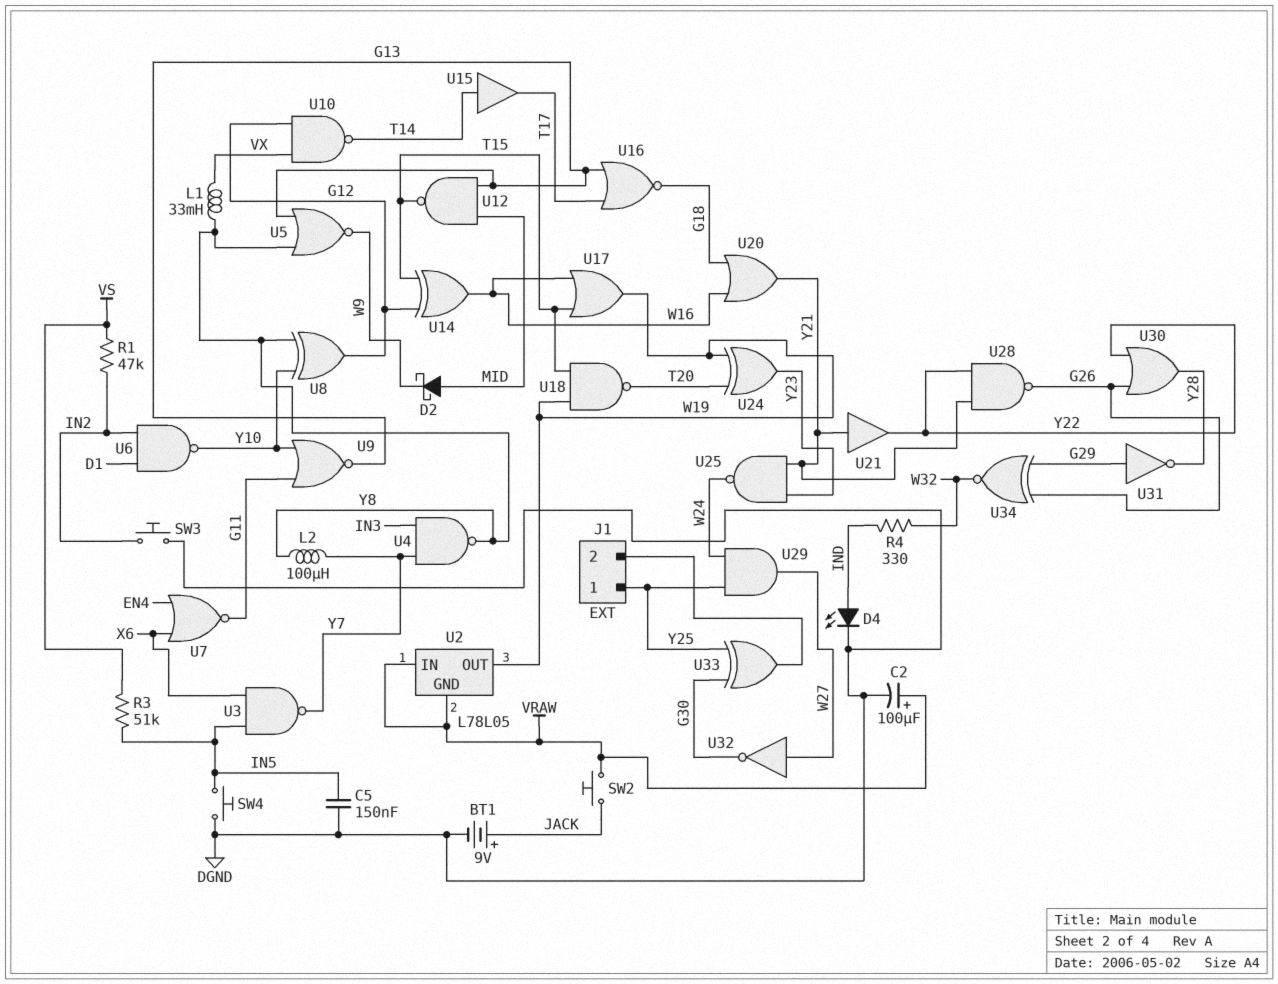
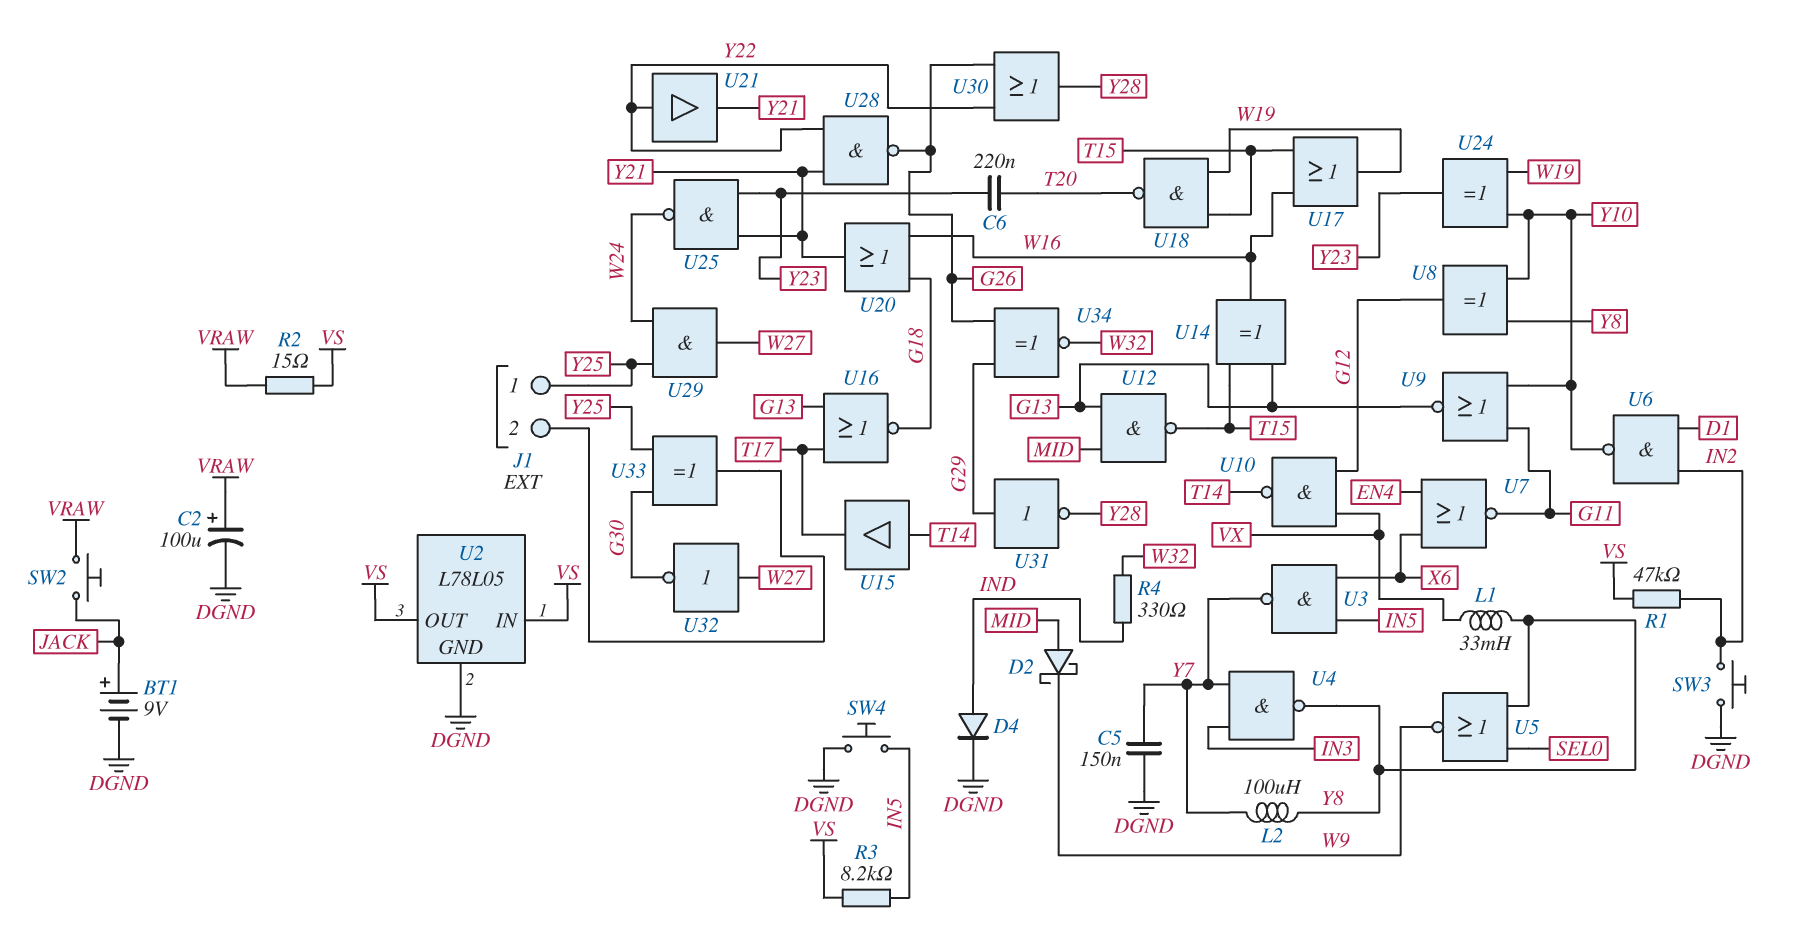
C5: 150nF (DGND, IN5) -> 150nF (DGND, Y7)
C6: none -> 220nF (T20, Y23)
D4: LED (A IND, K DGND) -> diode (A IND, K DGND)
R2: none -> 15 (VRAW, VS)
R3: 51k (IN5, VS) -> 8.2k (IN5, VS)
U2 pin GND: VRAW -> DGND
U2 pin IN: VRAW -> VS
U2 pin OUT: W19 -> VS
U5: NOR (in G13, in Y8, out W9) -> NOR (in SEL0, in Y8, out W9)
U14: XOR (in G12, in T15, out W16) -> XOR (in G13, in T15, out W16)
U21: buffer (in Y21, out Y22) -> buffer (in Y22, out Y21)
U24: XOR (in T20, in W19, out Y23) -> XOR (in W19, in Y10, out Y23)

